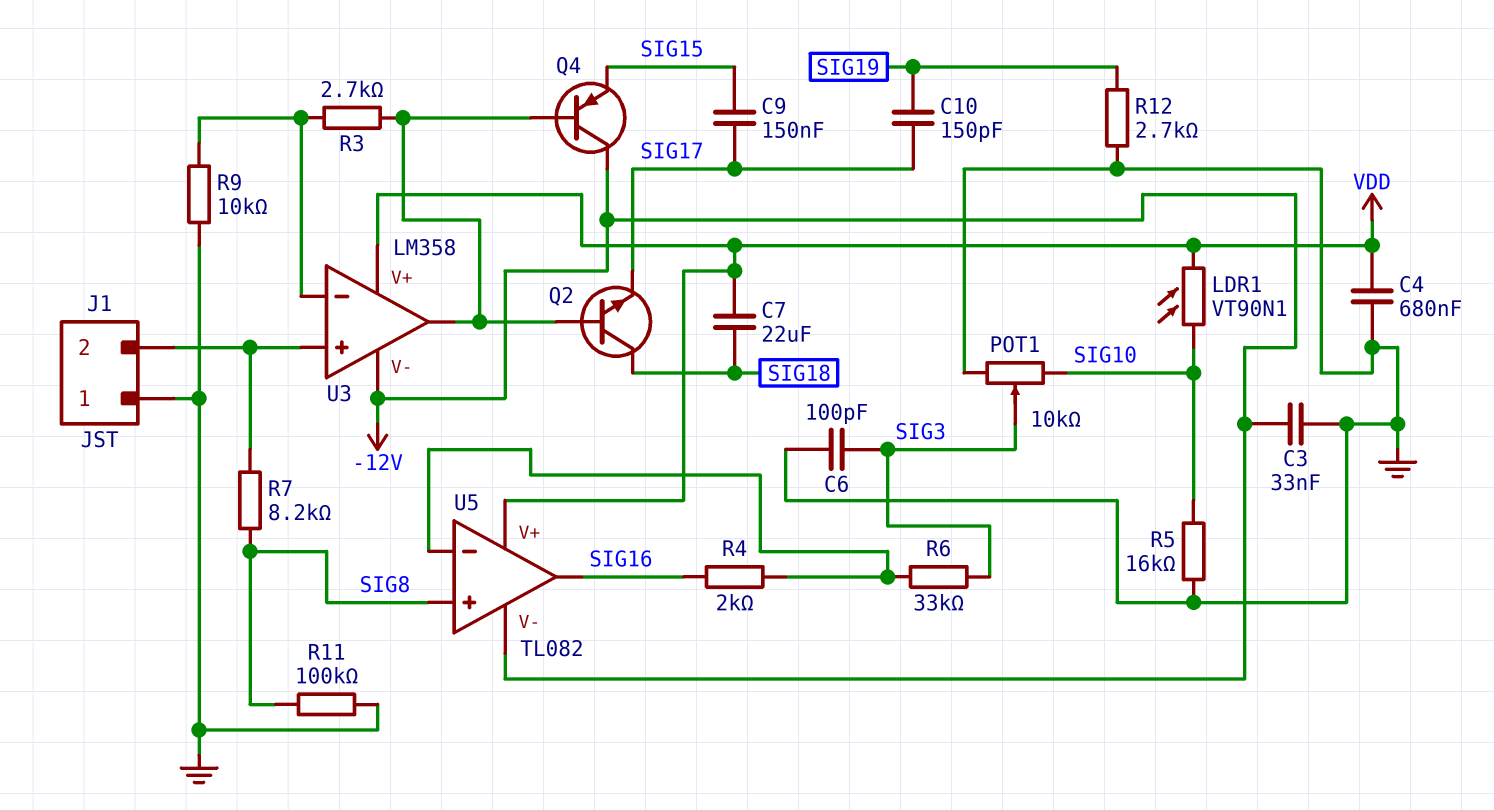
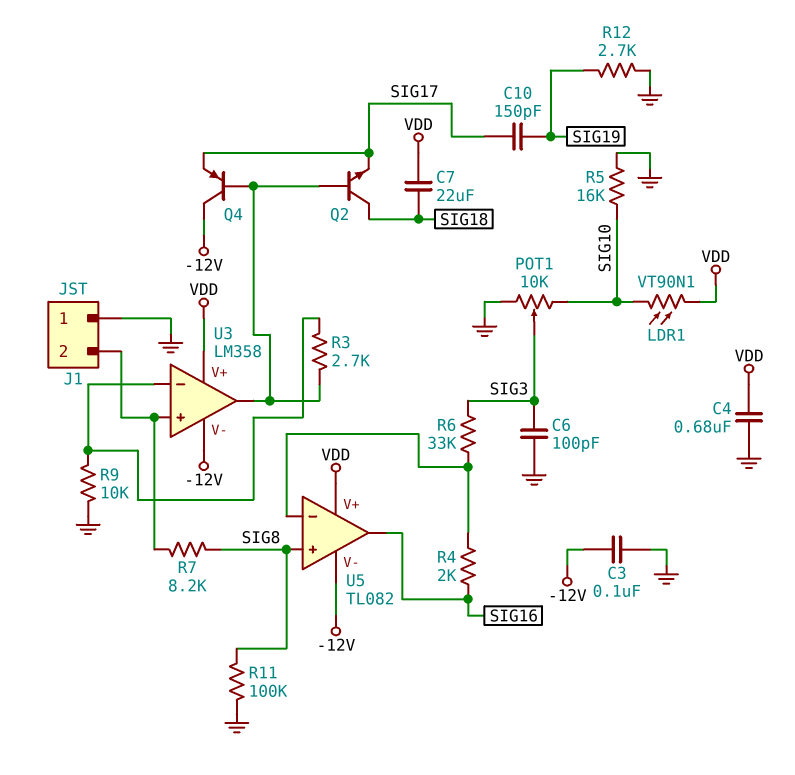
C3: 33nF (-12V, GND) -> 100nF (-12V, GND)
C9: 150nF (SIG15, SIG17) -> none
Q4: PNP (B U3/out, C -12V, E SIG15) -> PNP (B U3/out, C -12V, E SIG17)

